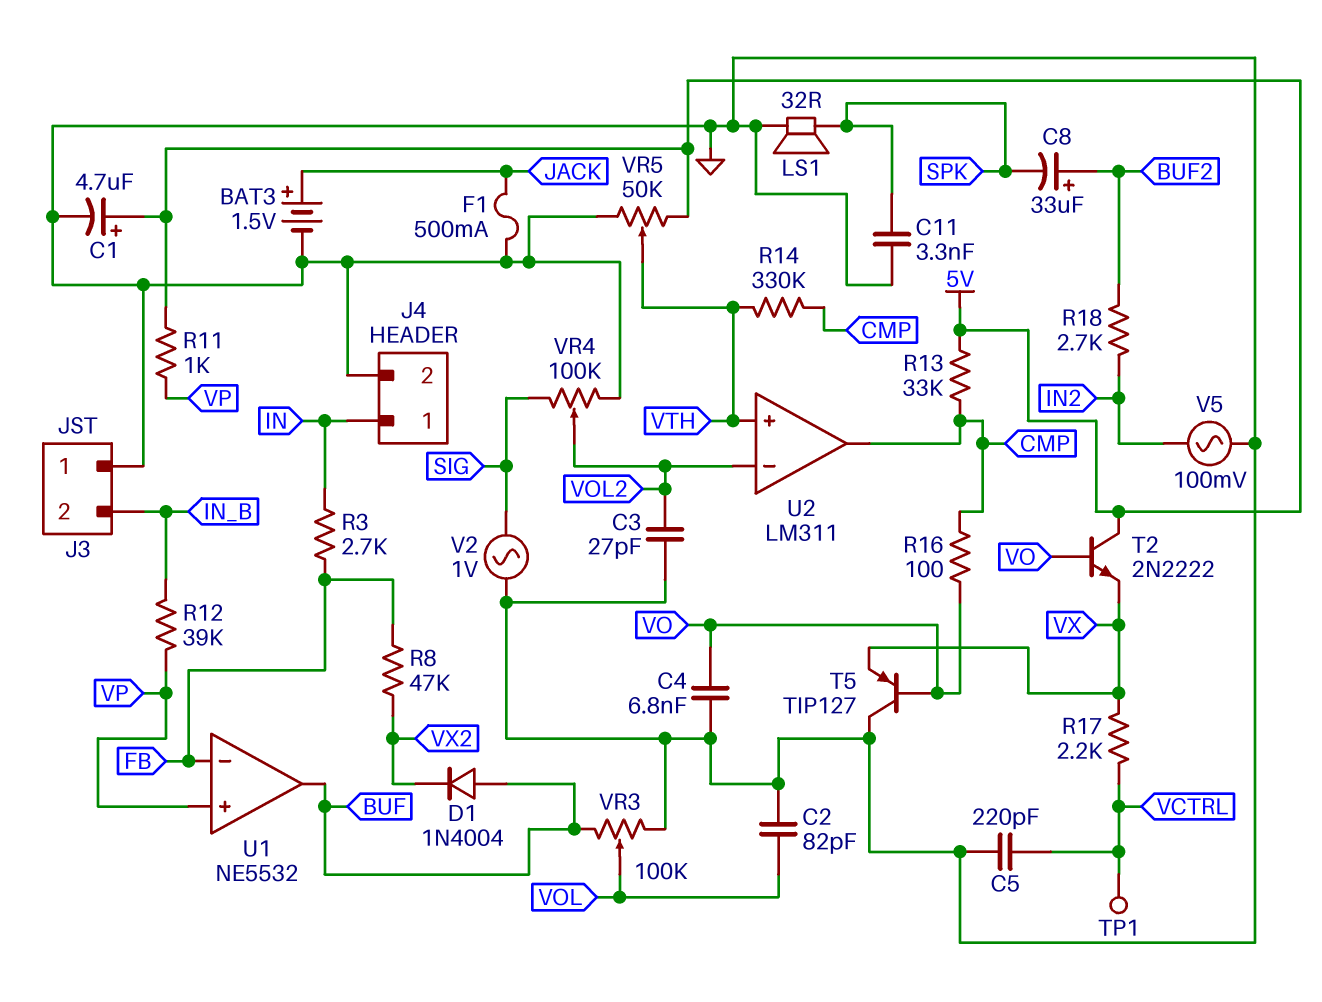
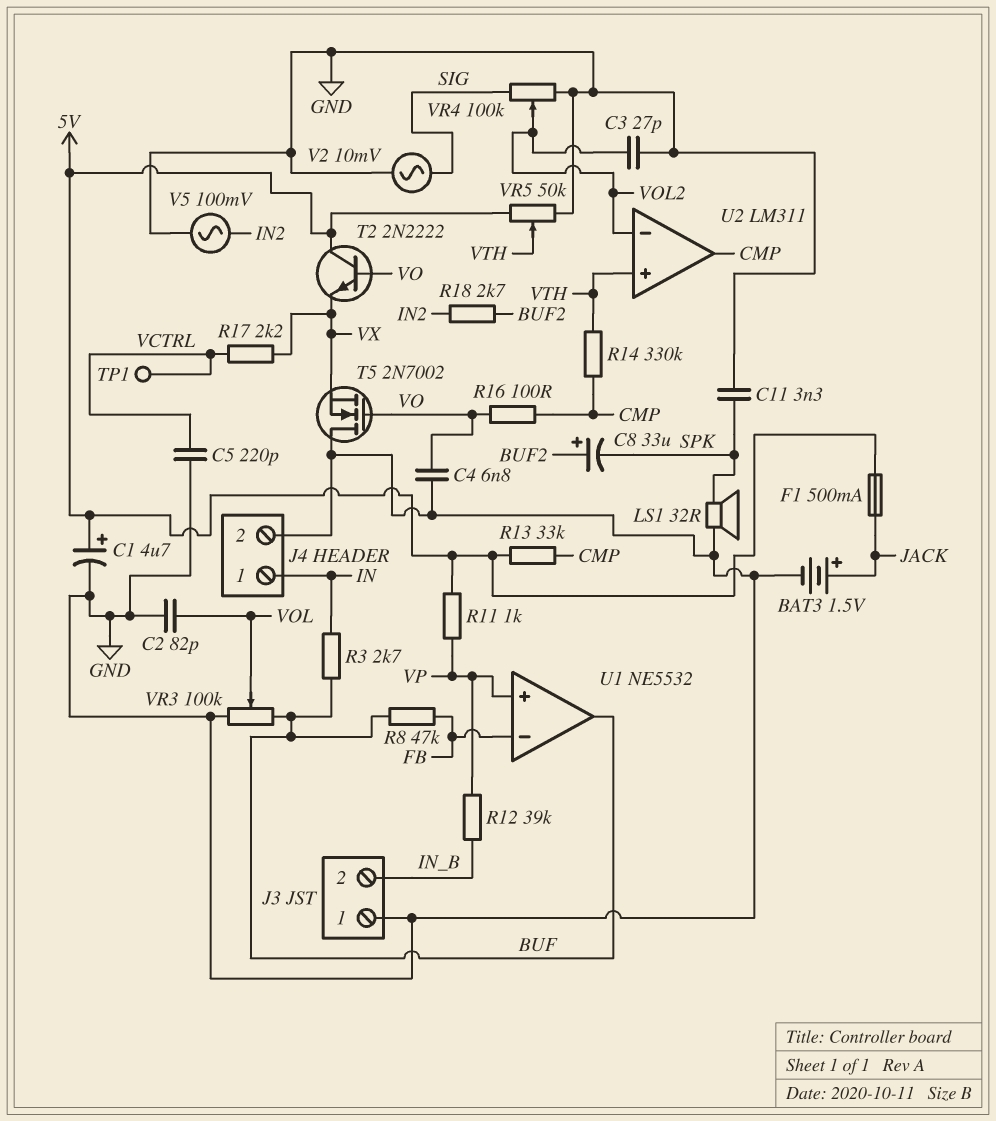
D1: diode 1N4004 (A BUF, K VX2) -> none
F1: 500mA (GND, JACK) -> 500mA (5V, JACK)
R3: 2.7k (FB, IN) -> 2.7k (BUF, IN)
R8: 47k (FB, VX2) -> 47k (BUF, FB)
T5: PNP TIP127 (B VO, C GND, E VX) -> NMOS 2N7002 (G VO, D GND, S VX)
V2: AC 1V (GND, SIG) -> AC 10mV (GND, SIG)

